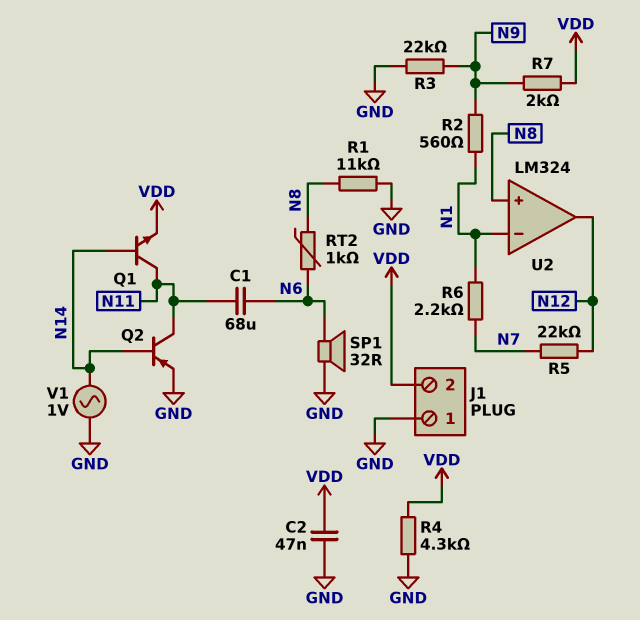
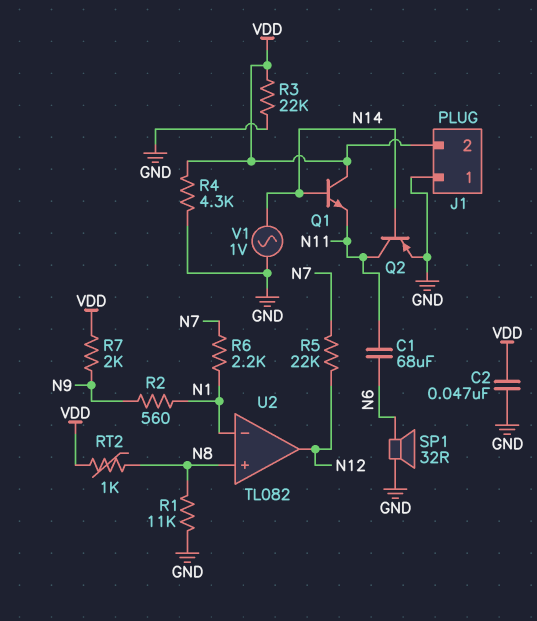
Q1: NPN (B N14, C N11, E VDD) -> NPN (B N14, C VDD, E N11)
R3: 22k (GND, N9) -> 22k (GND, VDD)
RT2: 1k (N6, N8) -> 1k (N8, VDD)
U2: LM324 -> TL082

